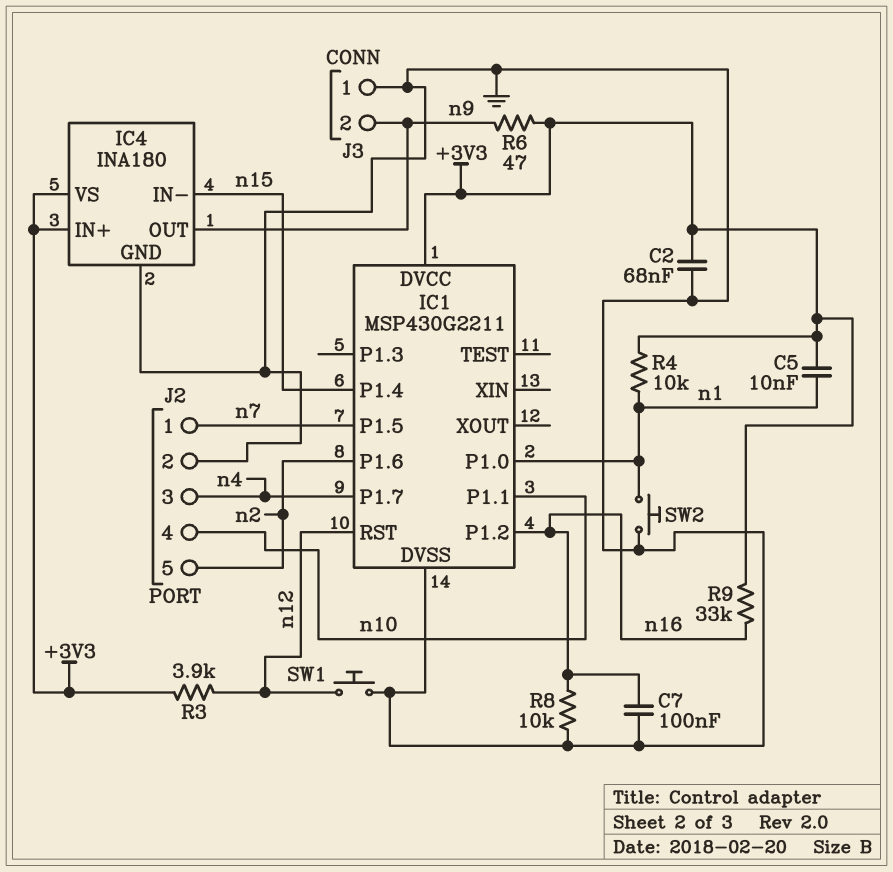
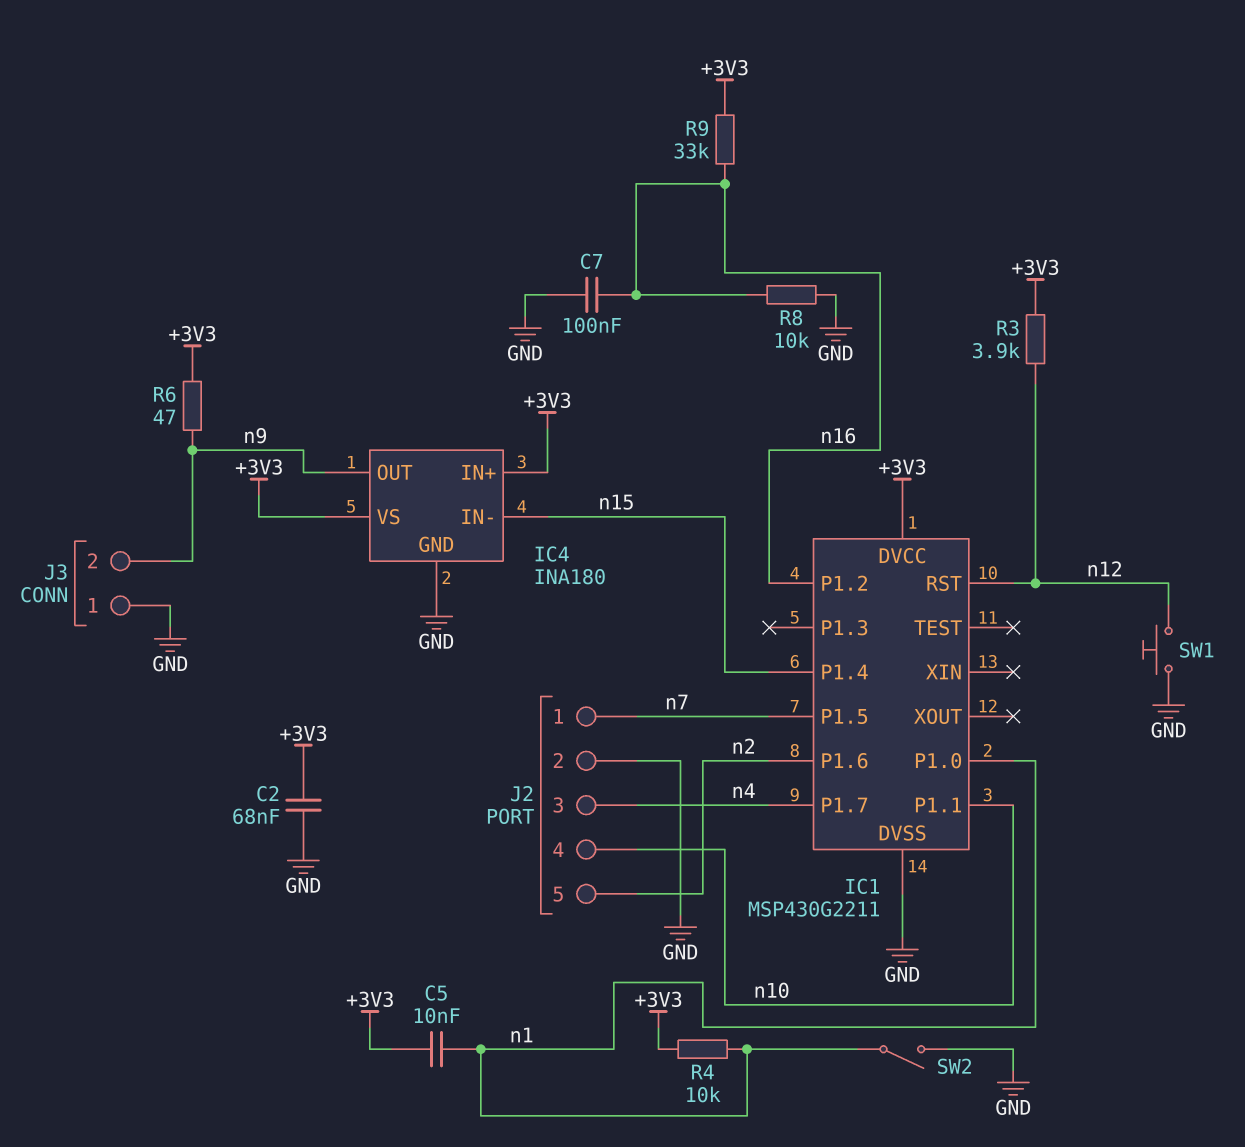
SW2: button (GND, n1) -> switch (GND, n1)

